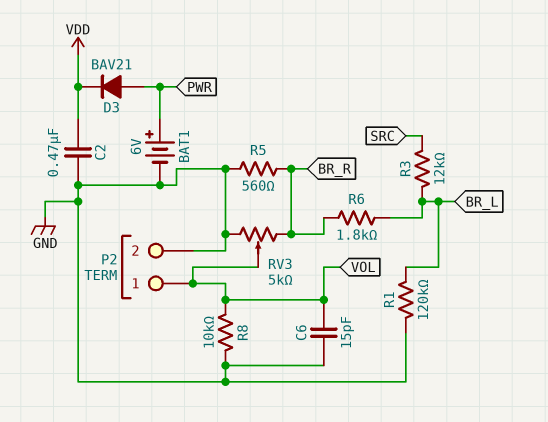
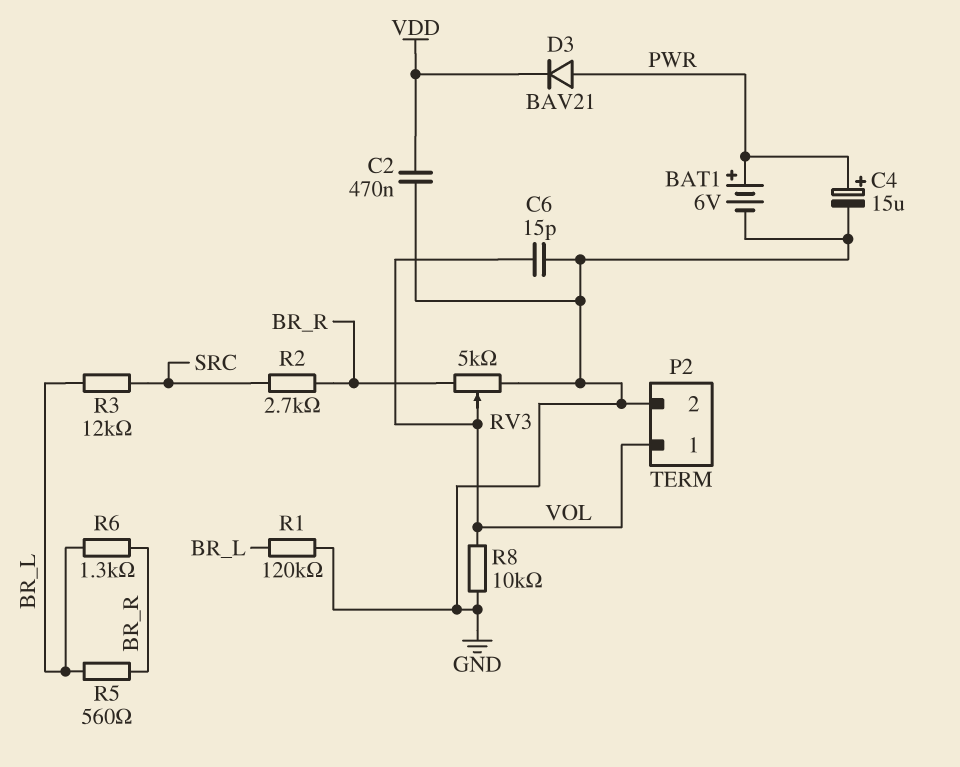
C4: none -> 15uF (plus PWR, minus GND)
R2: none -> 2.7k (BR_R, SRC)
R5: 560 (BR_R, GND) -> 560 (BR_L, BR_R)
R6: 1.8k (BR_L, BR_R) -> 1.3k (BR_L, BR_R)

